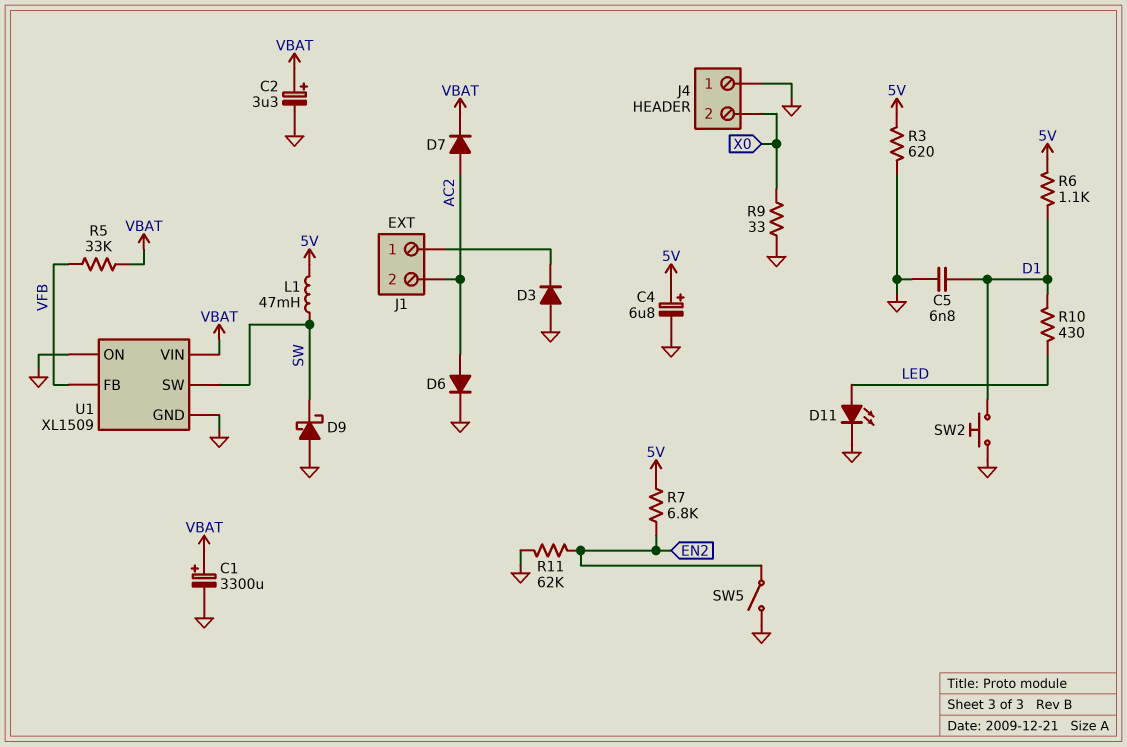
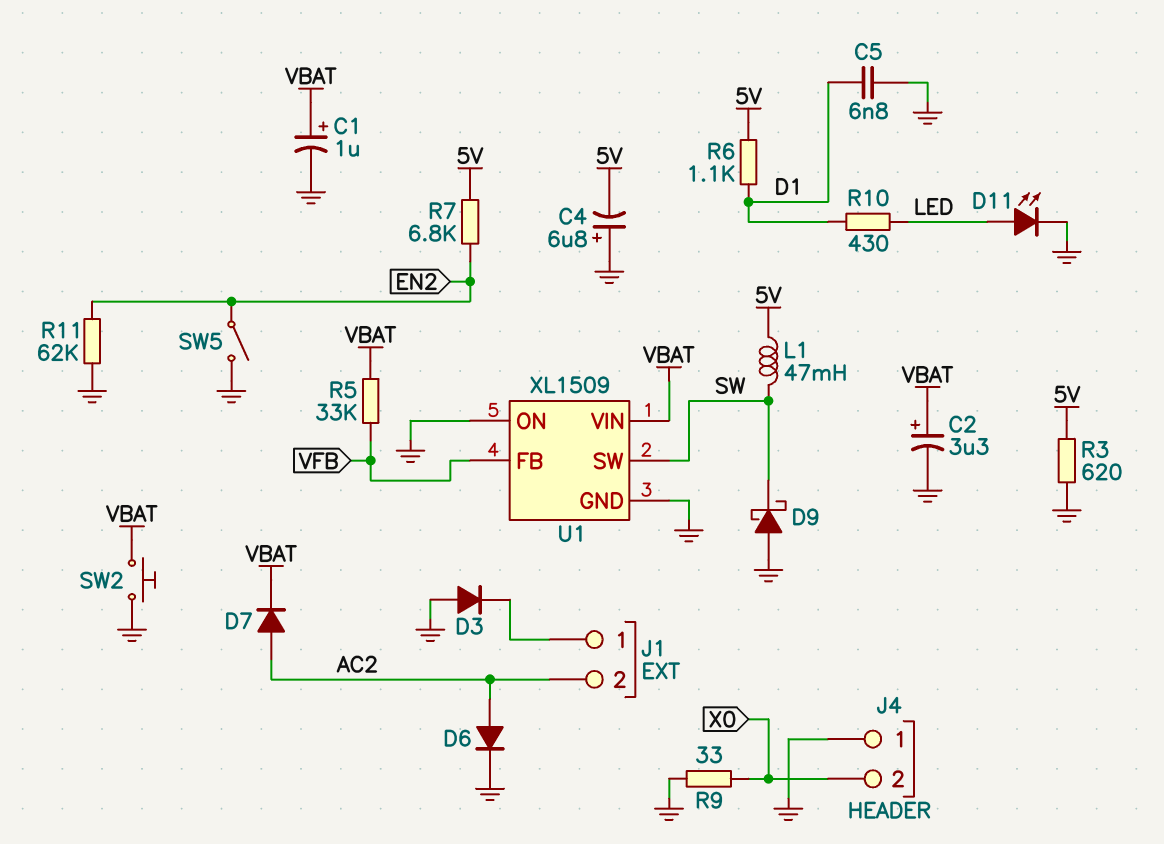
C1: 3300uF (plus VBAT, minus GND) -> 1uF (plus VBAT, minus GND)
C4: 6.8uF (plus 5V, minus GND) -> 6.8uF (plus GND, minus 5V)
SW2: button (D1, GND) -> button (GND, VBAT)

